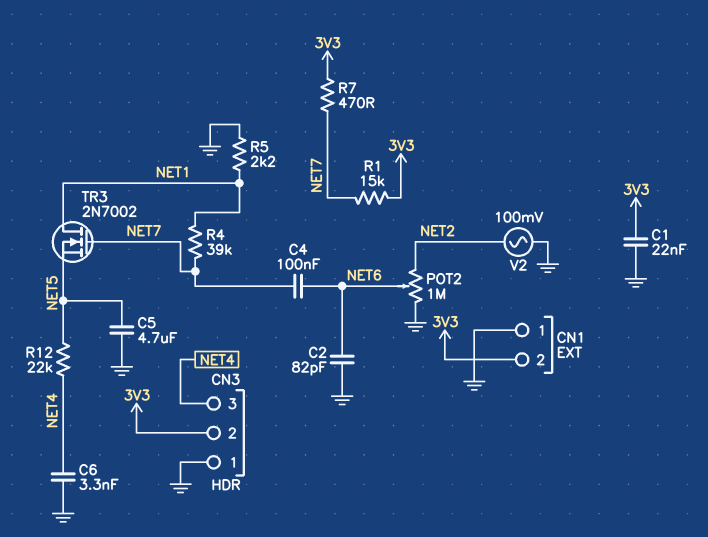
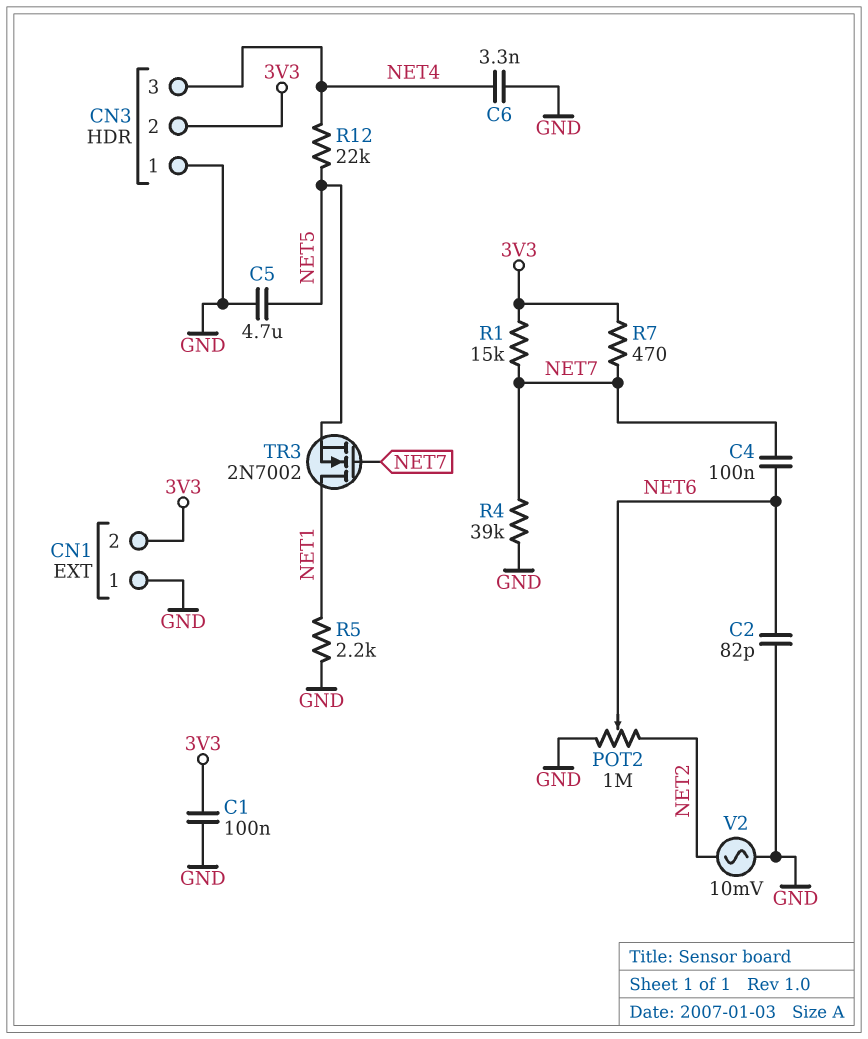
C1: 22nF (3V3, GND) -> 100nF (3V3, GND)
R4: 39k (NET1, NET7) -> 39k (GND, NET7)
V2: AC 100mV (GND, NET2) -> AC 10mV (GND, NET2)

